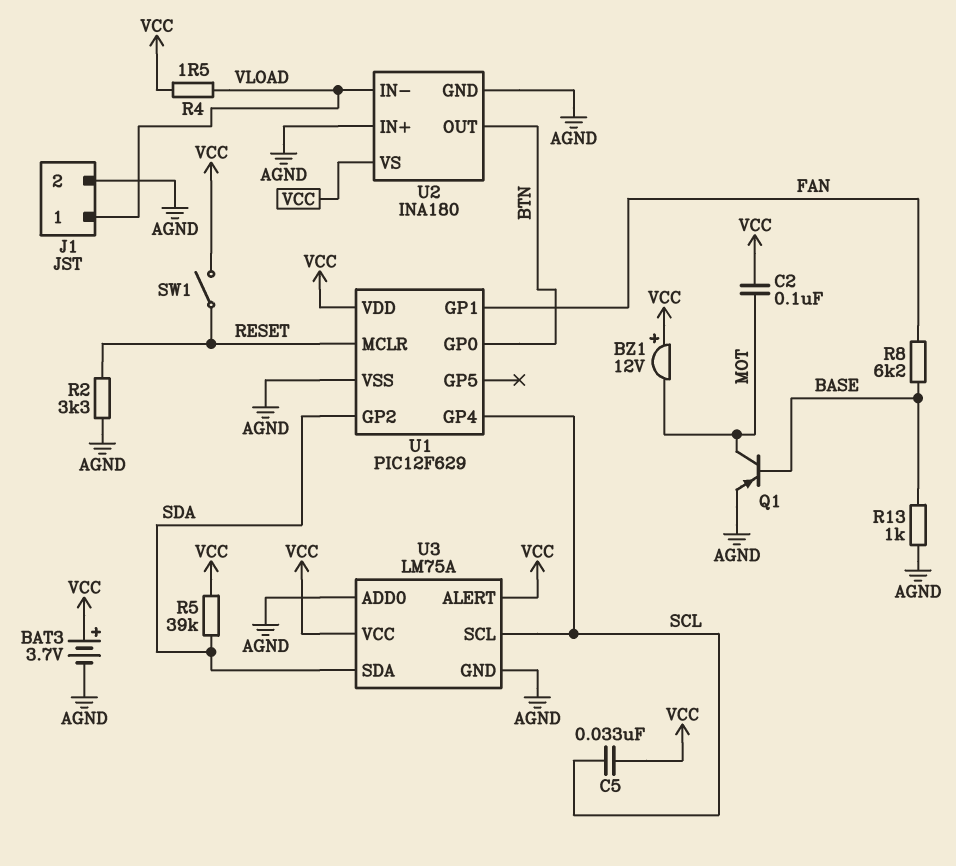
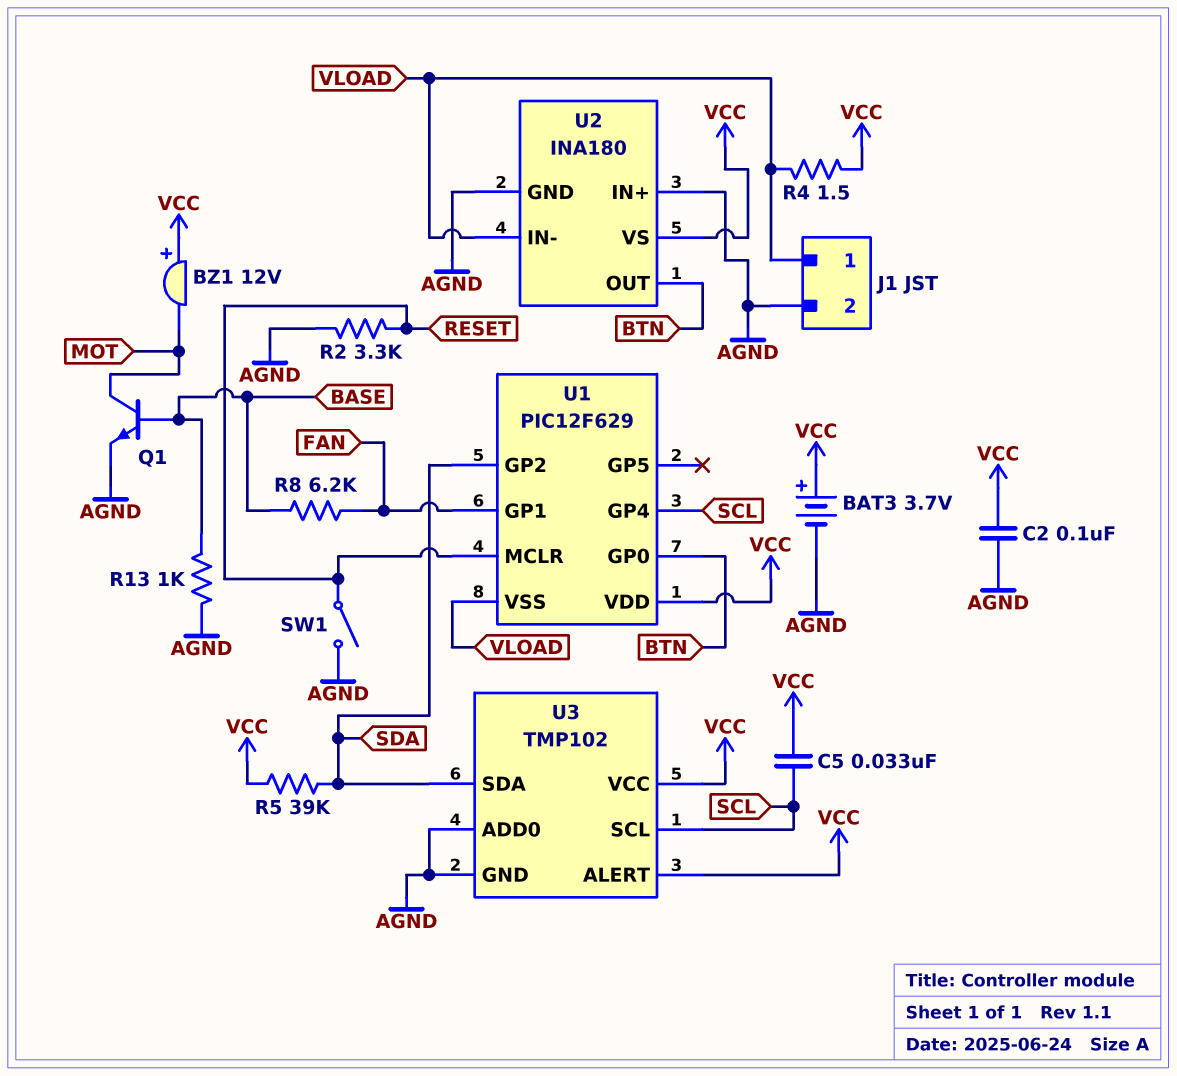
C2: 100nF (MOT, VCC) -> 100nF (AGND, VCC)
Q1: PNP (B BASE, C MOT, E AGND) -> NPN (B BASE, C MOT, E AGND)
SW1: switch (RESET, VCC) -> switch (AGND, RESET)
U1 pin VSS: AGND -> VLOAD
U3: LM75A -> TMP102

